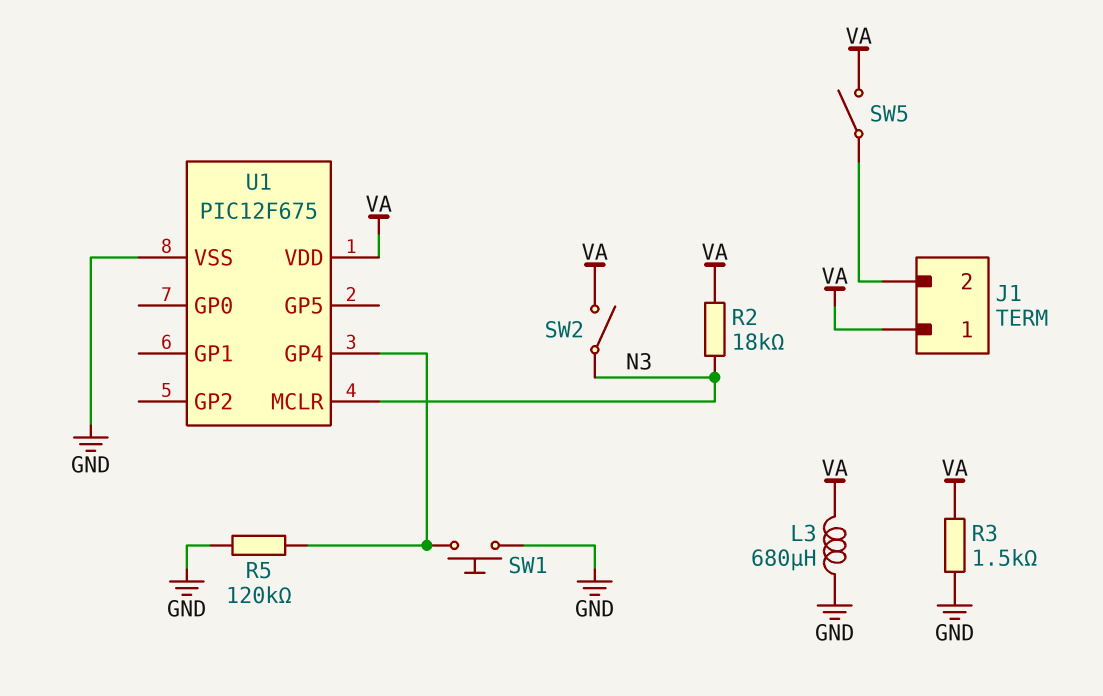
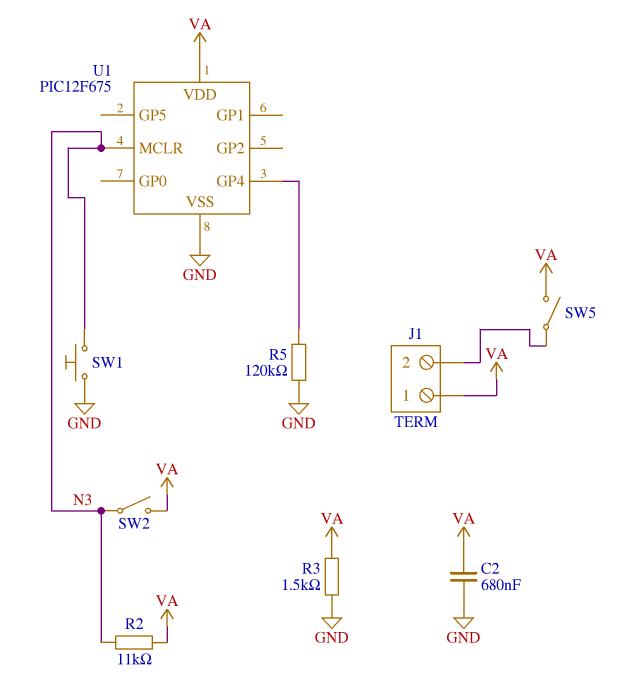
C2: none -> 680nF (GND, VA)
L3: 680uH (GND, VA) -> none
R2: 18k (N3, VA) -> 11k (N3, VA)
SW1: button (GND, U1/GP4) -> button (GND, N3)

